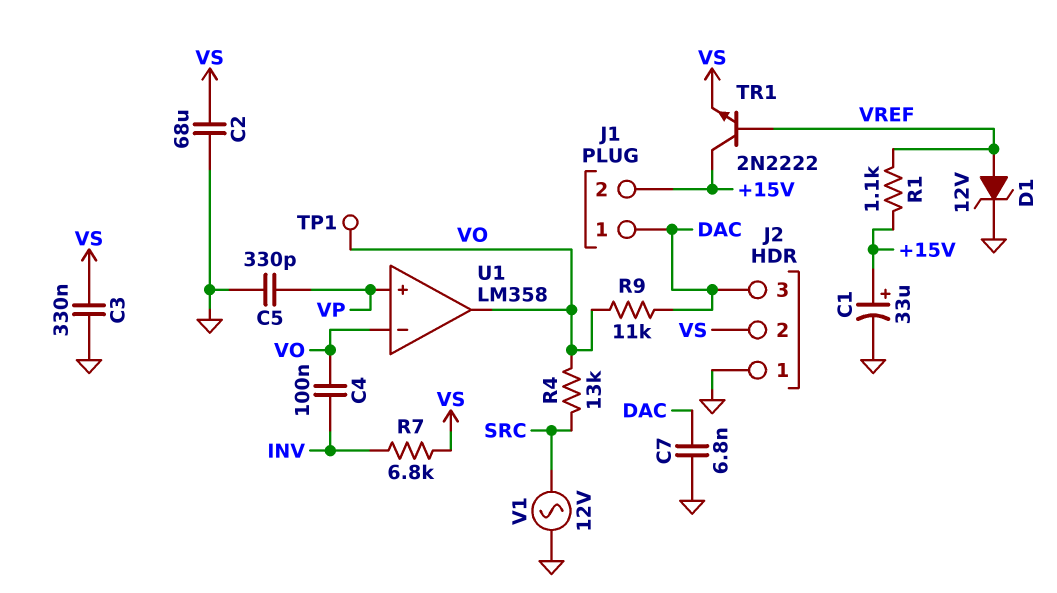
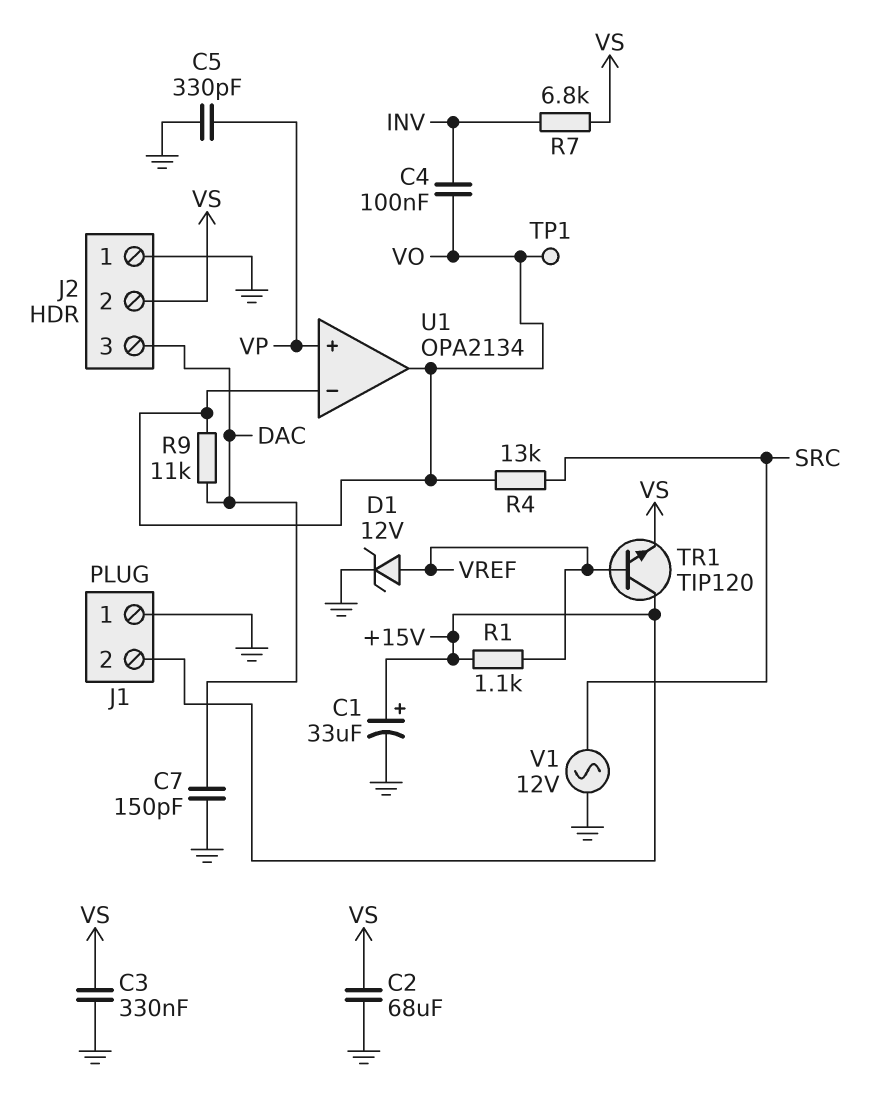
C7: 6.8nF (DAC, GND) -> 150pF (DAC, GND)
J1 pin 1: DAC -> GND
TR1: NPN 2N2222 (B VREF, C +15V, E VS) -> NPN TIP120 (B VREF, C +15V, E VS)
U1: LM358 -> OPA2134

